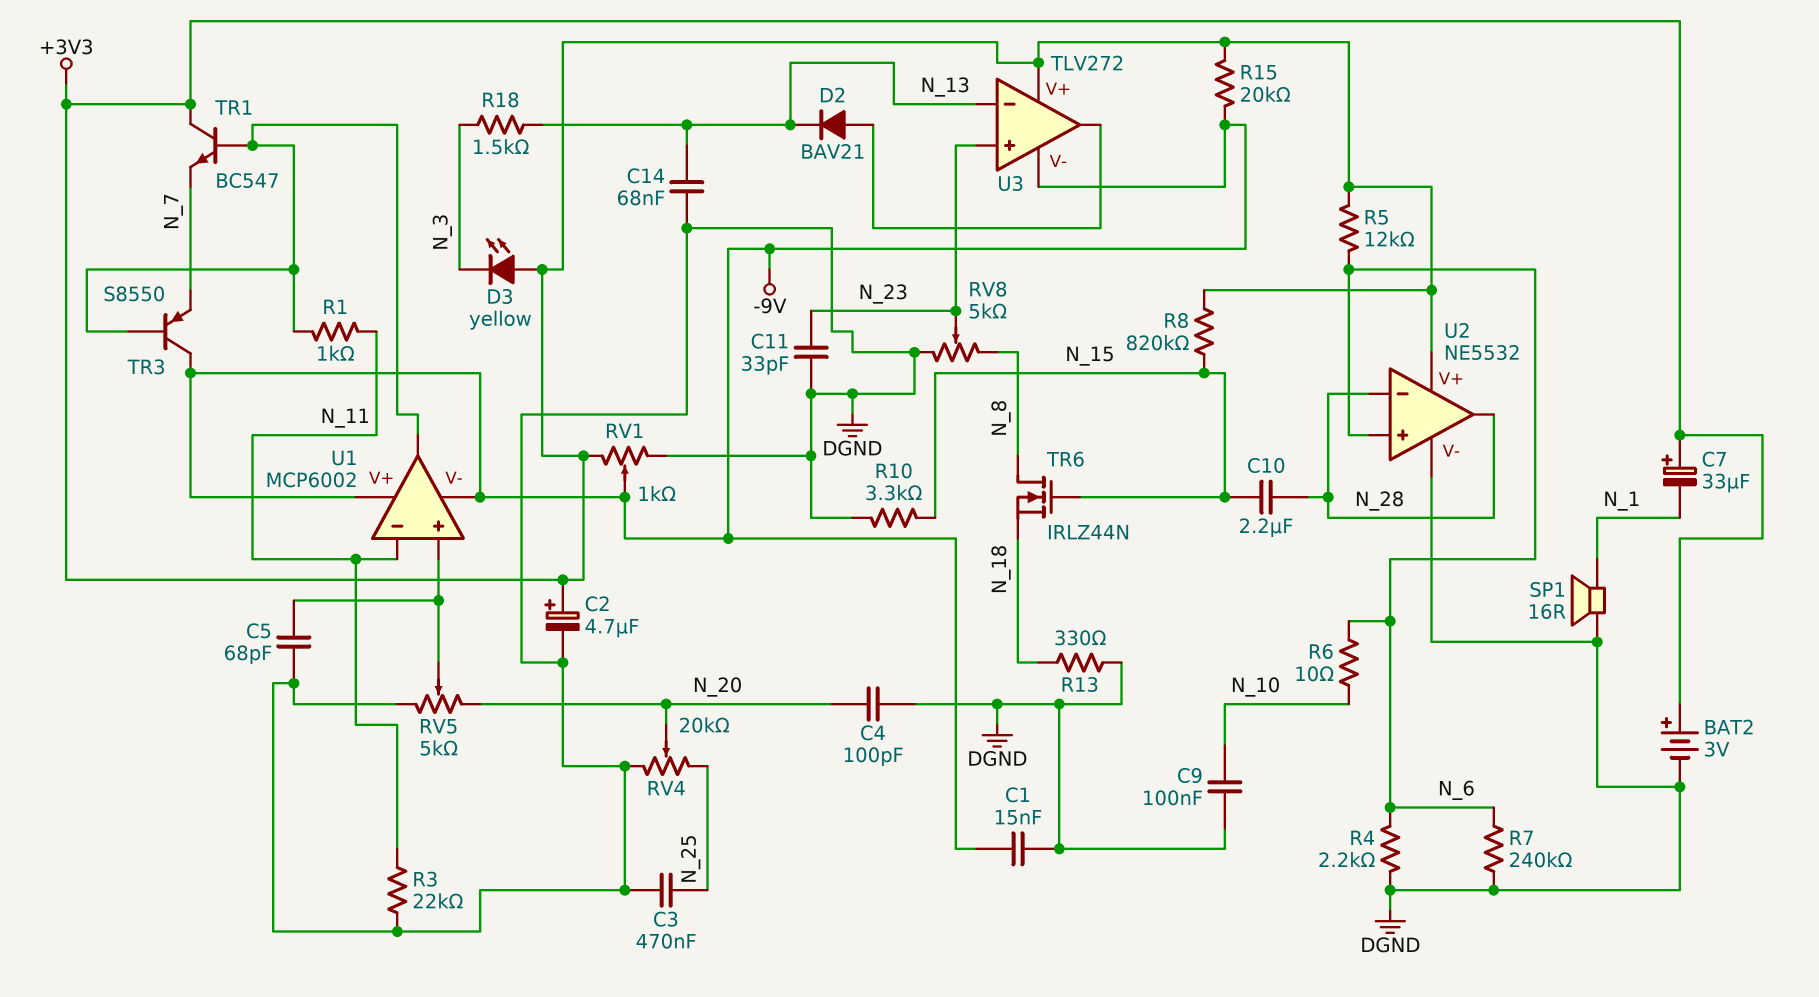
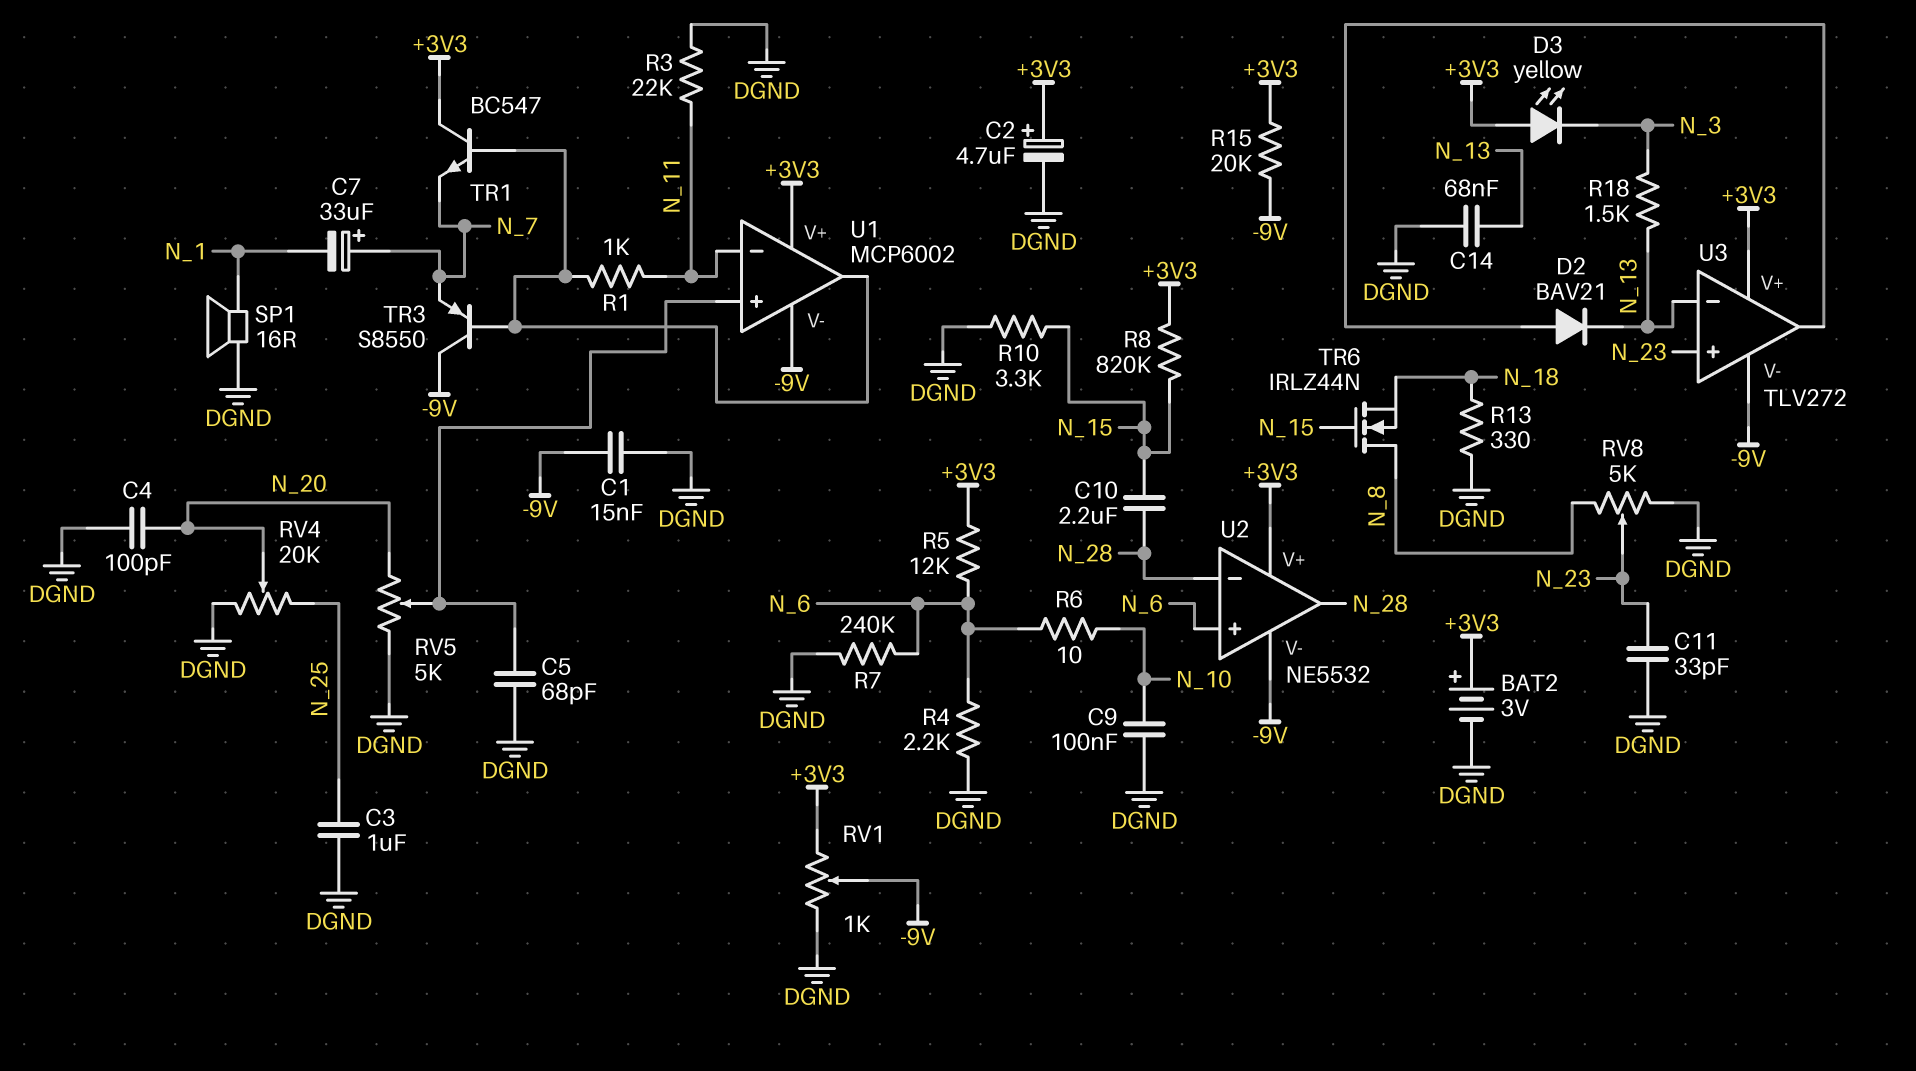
C3: 470nF (DGND, N_25) -> 1uF (DGND, N_25)
C7: 33uF (plus +3V3, minus N_1) -> 33uF (plus N_7, minus N_1)
U1 pin V+: -9V -> +3V3
U2 pin V-: DGND -> -9V

